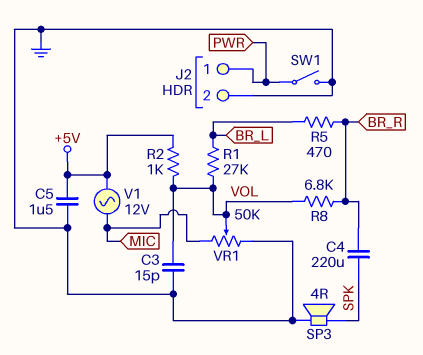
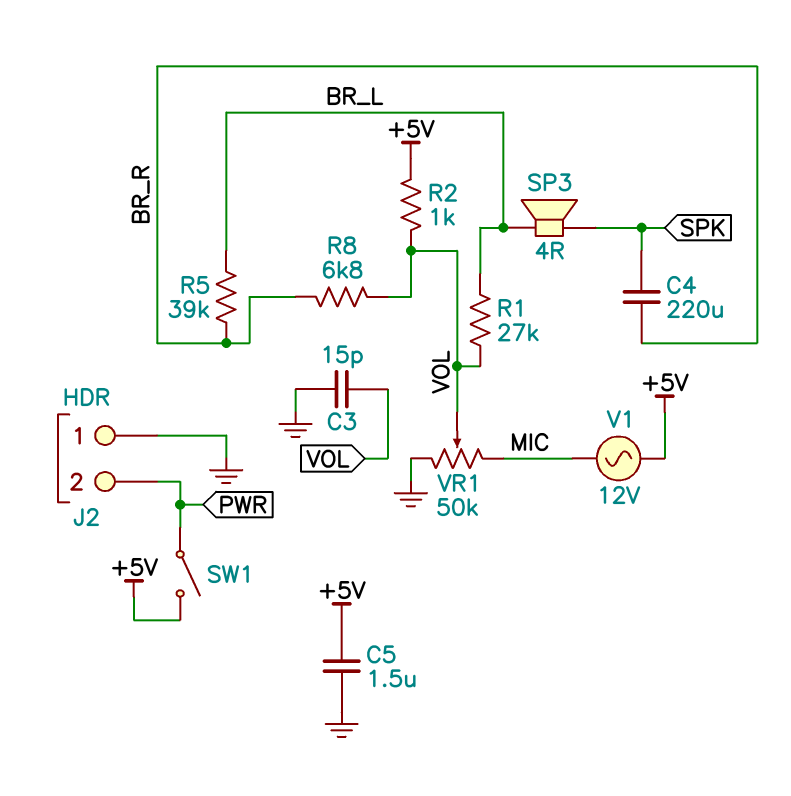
J2 pin 1: PWR -> GND
J2 pin 2: GND -> PWR
R5: 470 (BR_L, BR_R) -> 39k (BR_L, BR_R)
SP3: speaker 4R (GND, SPK) -> speaker 4R (BR_L, SPK)
SW1: switch (GND, PWR) -> switch (+5V, PWR)

